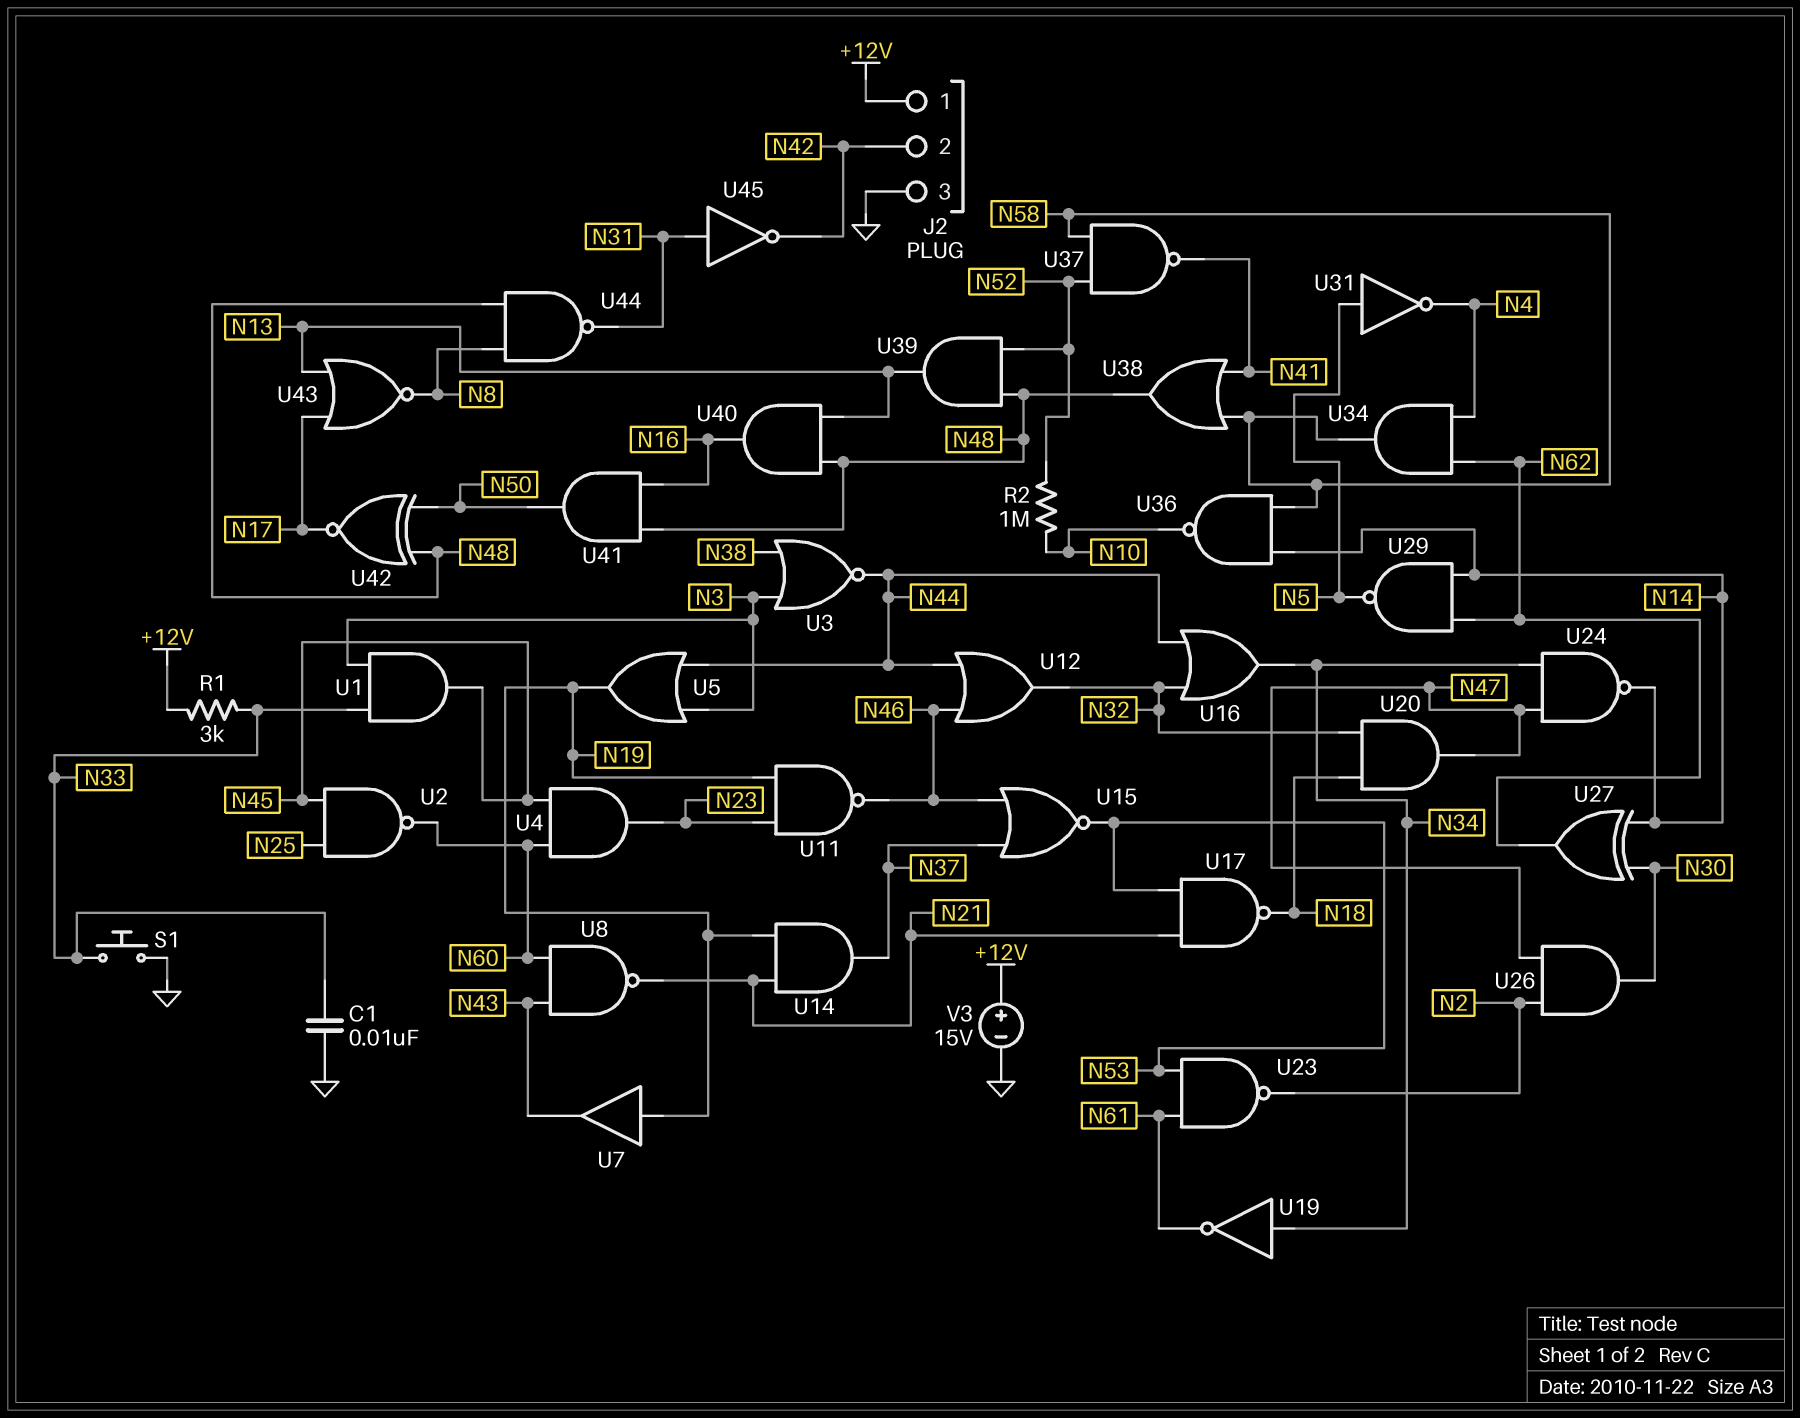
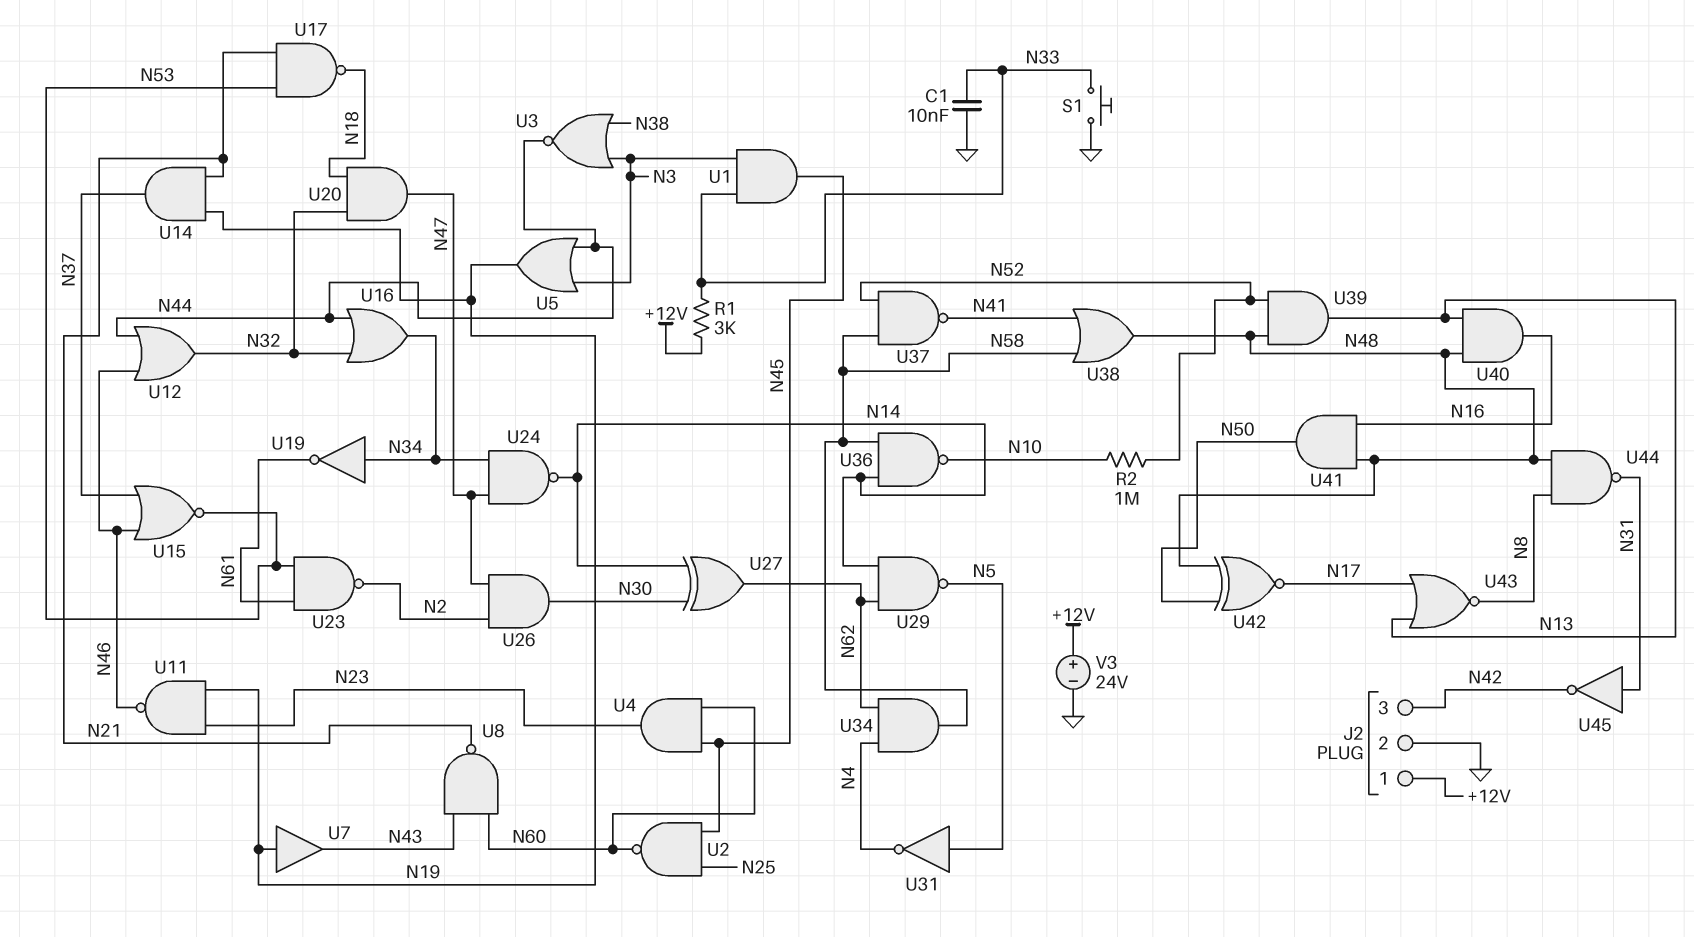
J2 pin 2: N42 -> GND
J2 pin 3: GND -> N42
V3: 15V (plus +12V, minus GND) -> 24V (plus +12V, minus GND)

